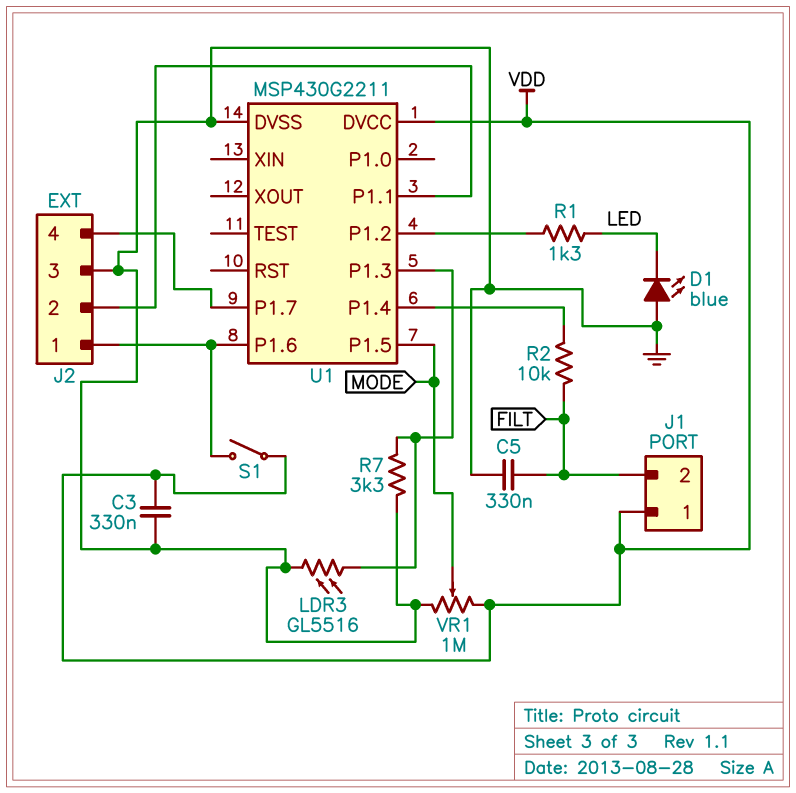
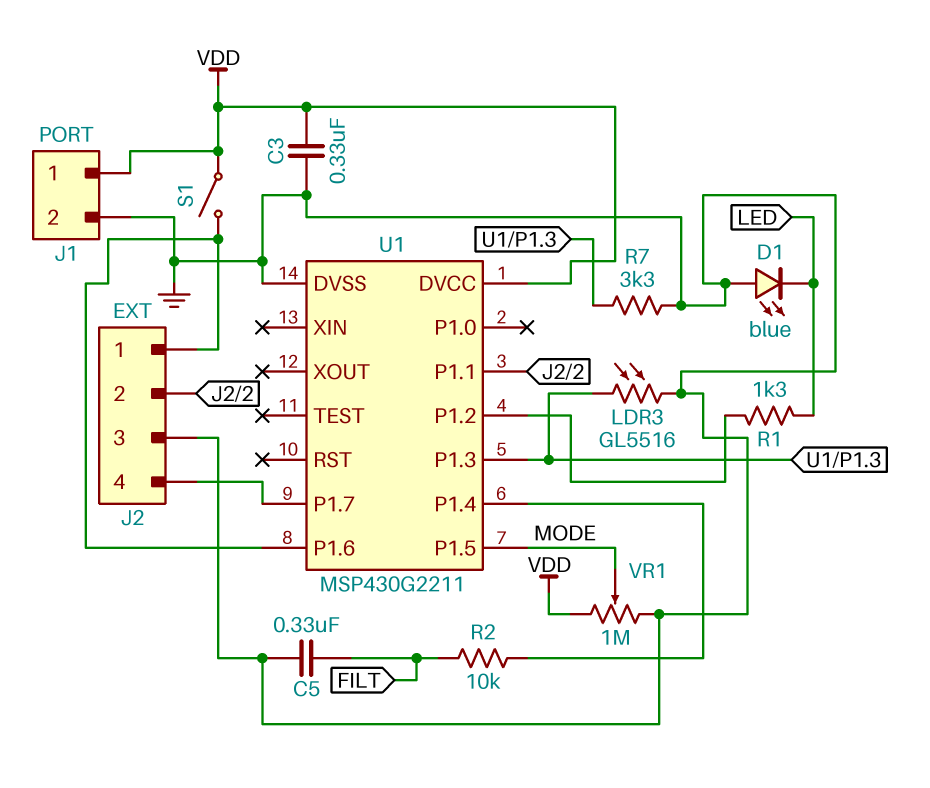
J1 pin 2: FILT -> GND

